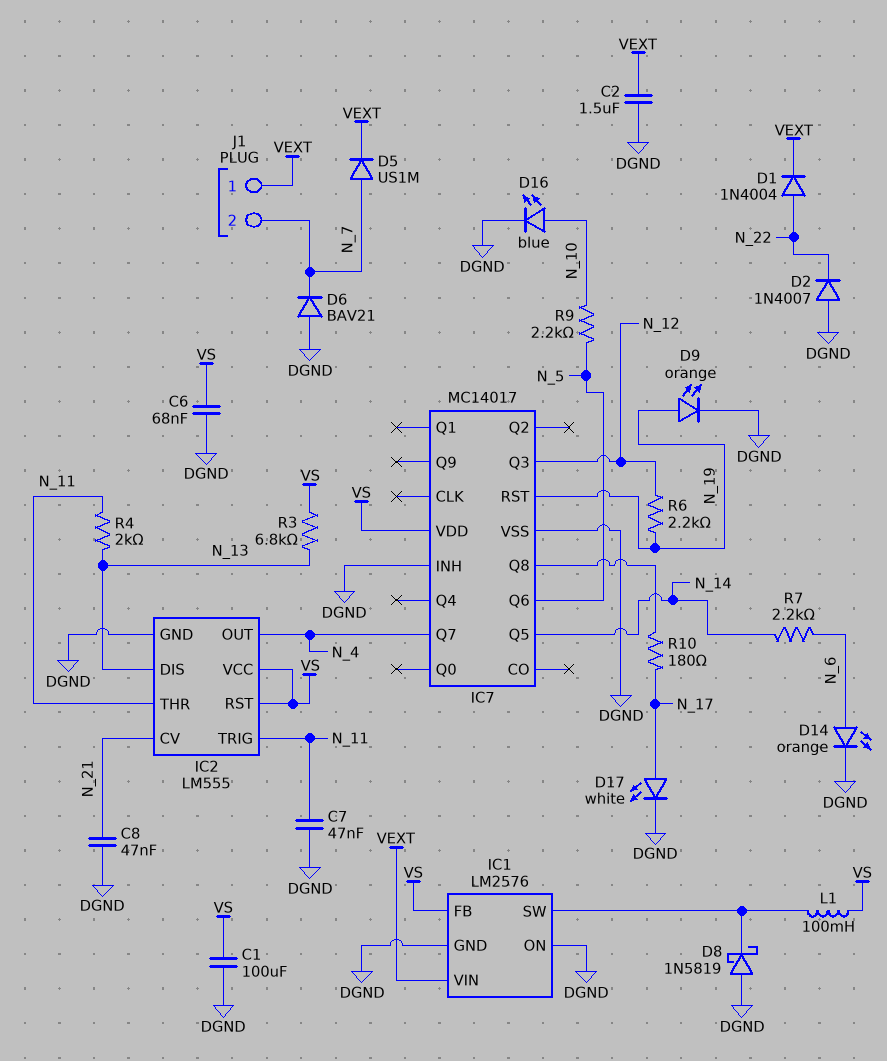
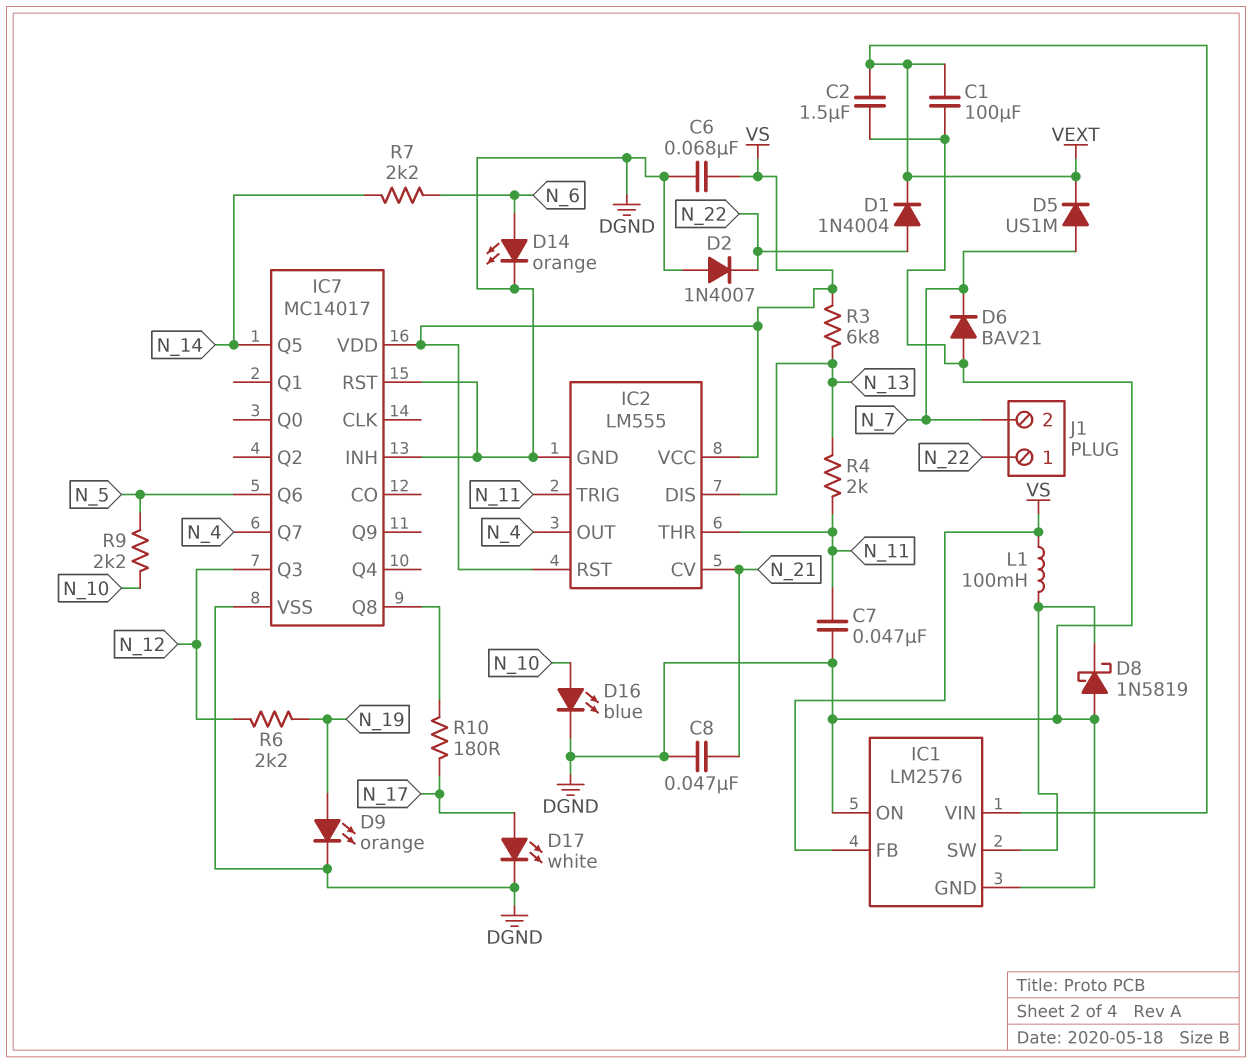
C1: 100uF (DGND, VS) -> 100uF (DGND, VEXT)
IC7 pin RST: N_19 -> DGND
J1 pin 1: VEXT -> N_22

